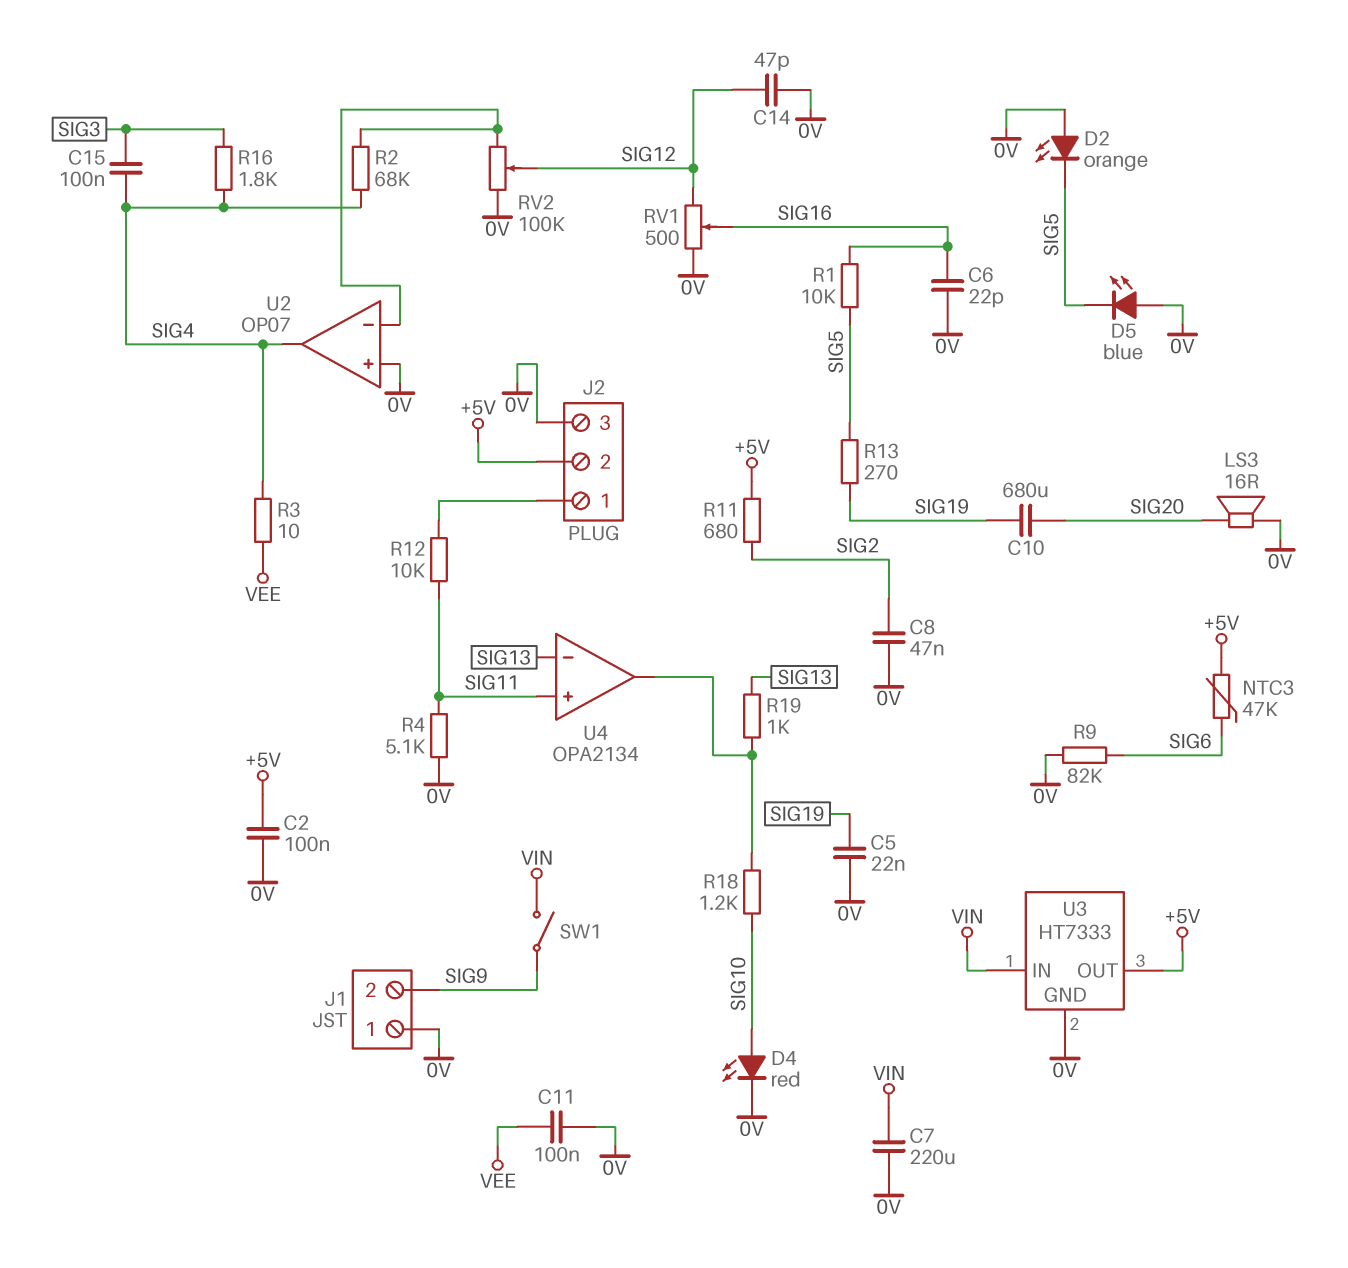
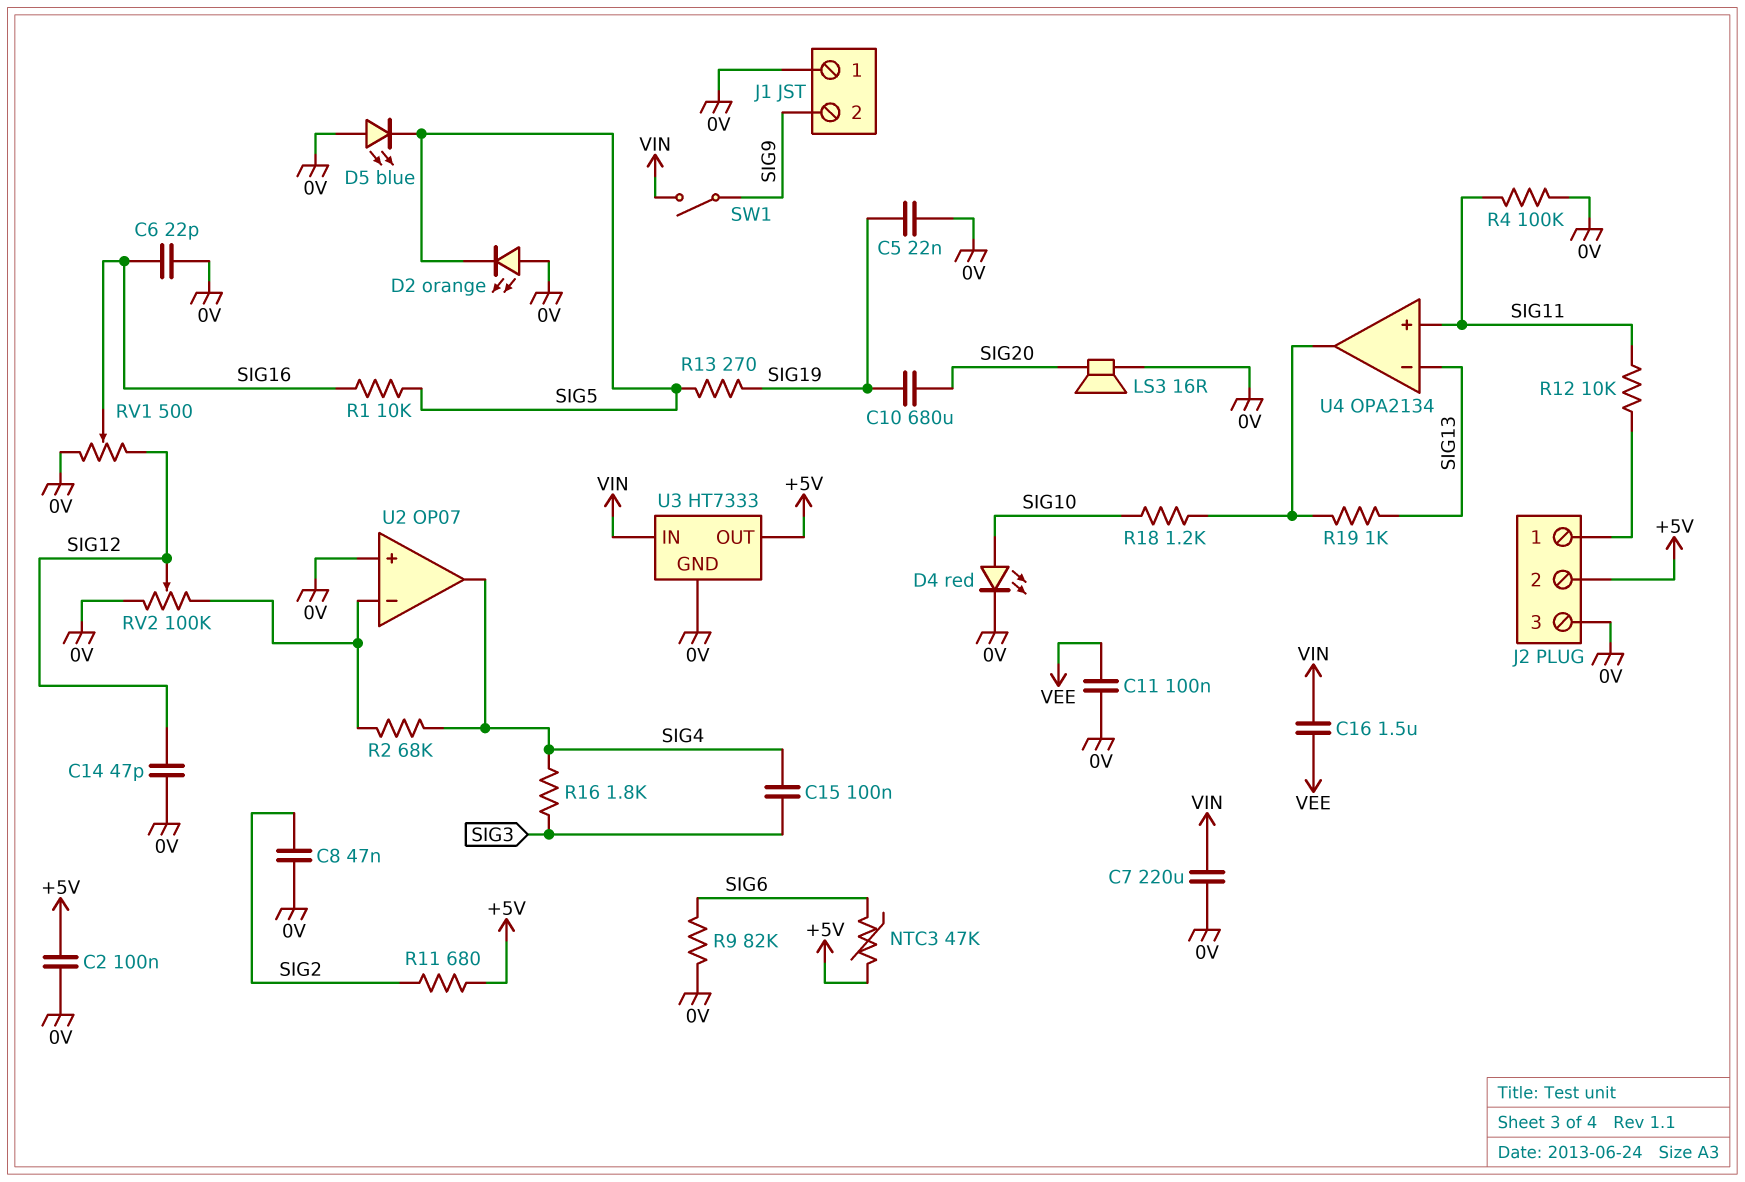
C16: none -> 1.5uF (VEE, VIN)
R3: 10 (SIG4, VEE) -> none
R4: 5.1k (0V, SIG11) -> 100k (0V, SIG11)

